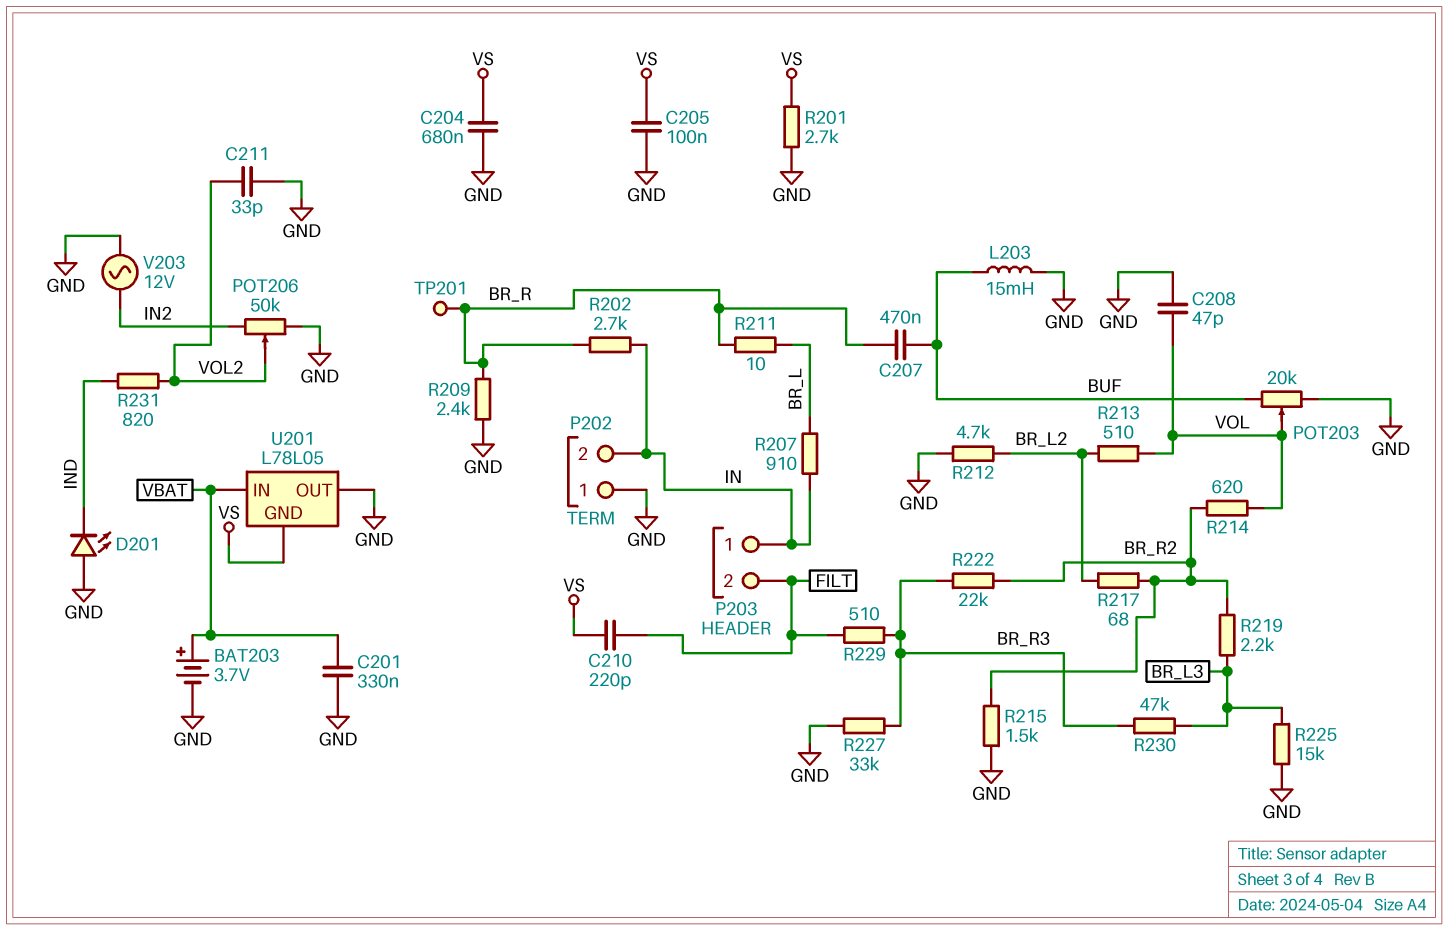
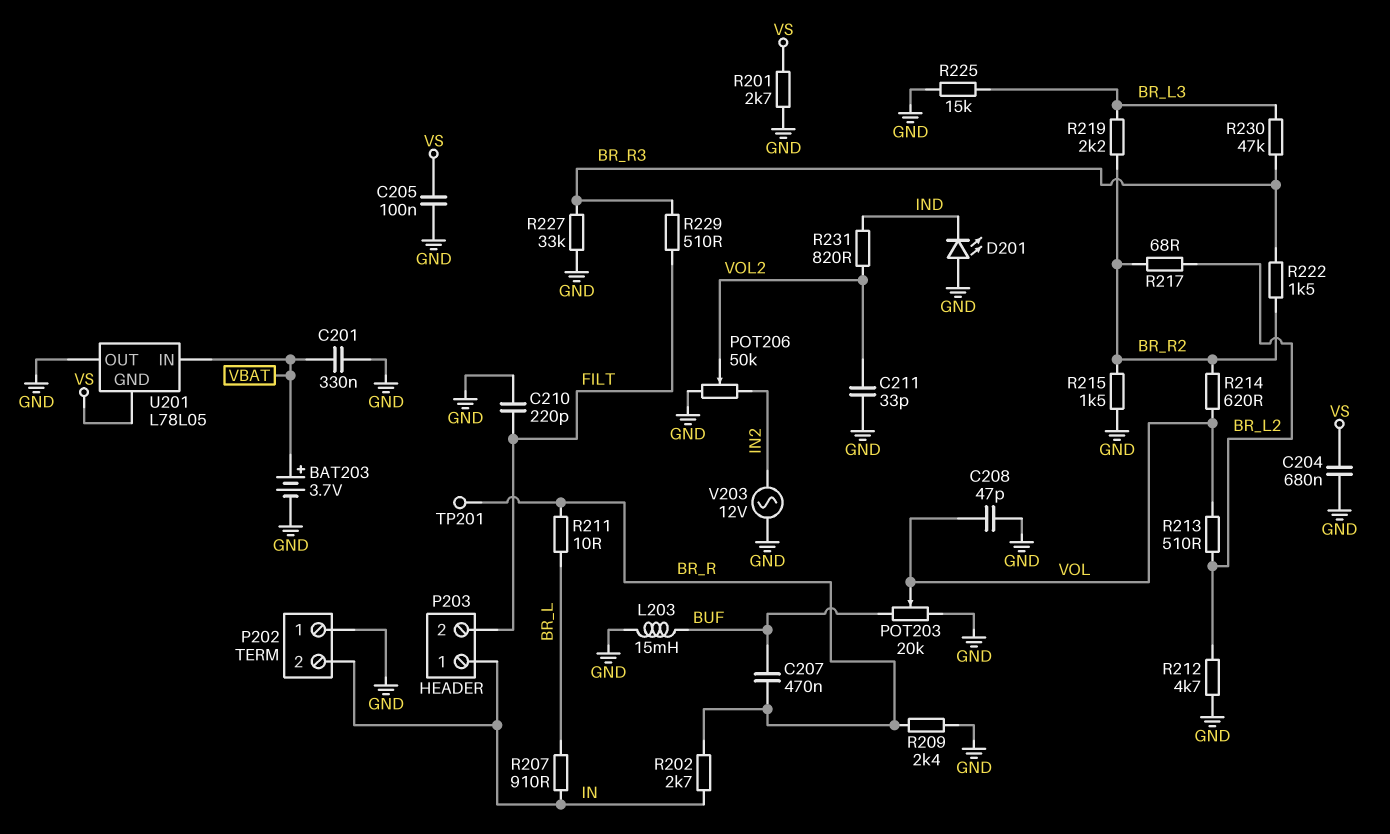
C210: 220pF (FILT, VS) -> 220pF (FILT, GND)
R222: 22k (BR_R2, BR_R3) -> 1.5k (BR_R2, BR_R3)

